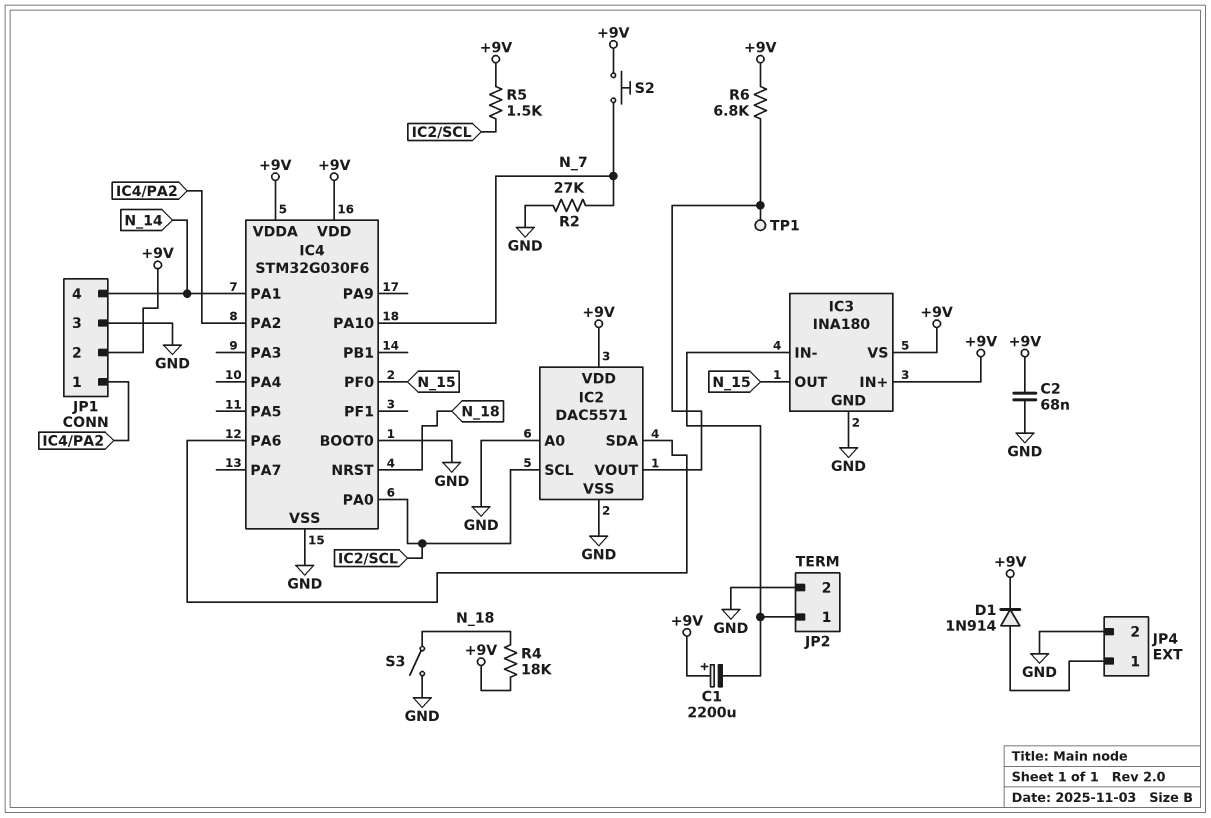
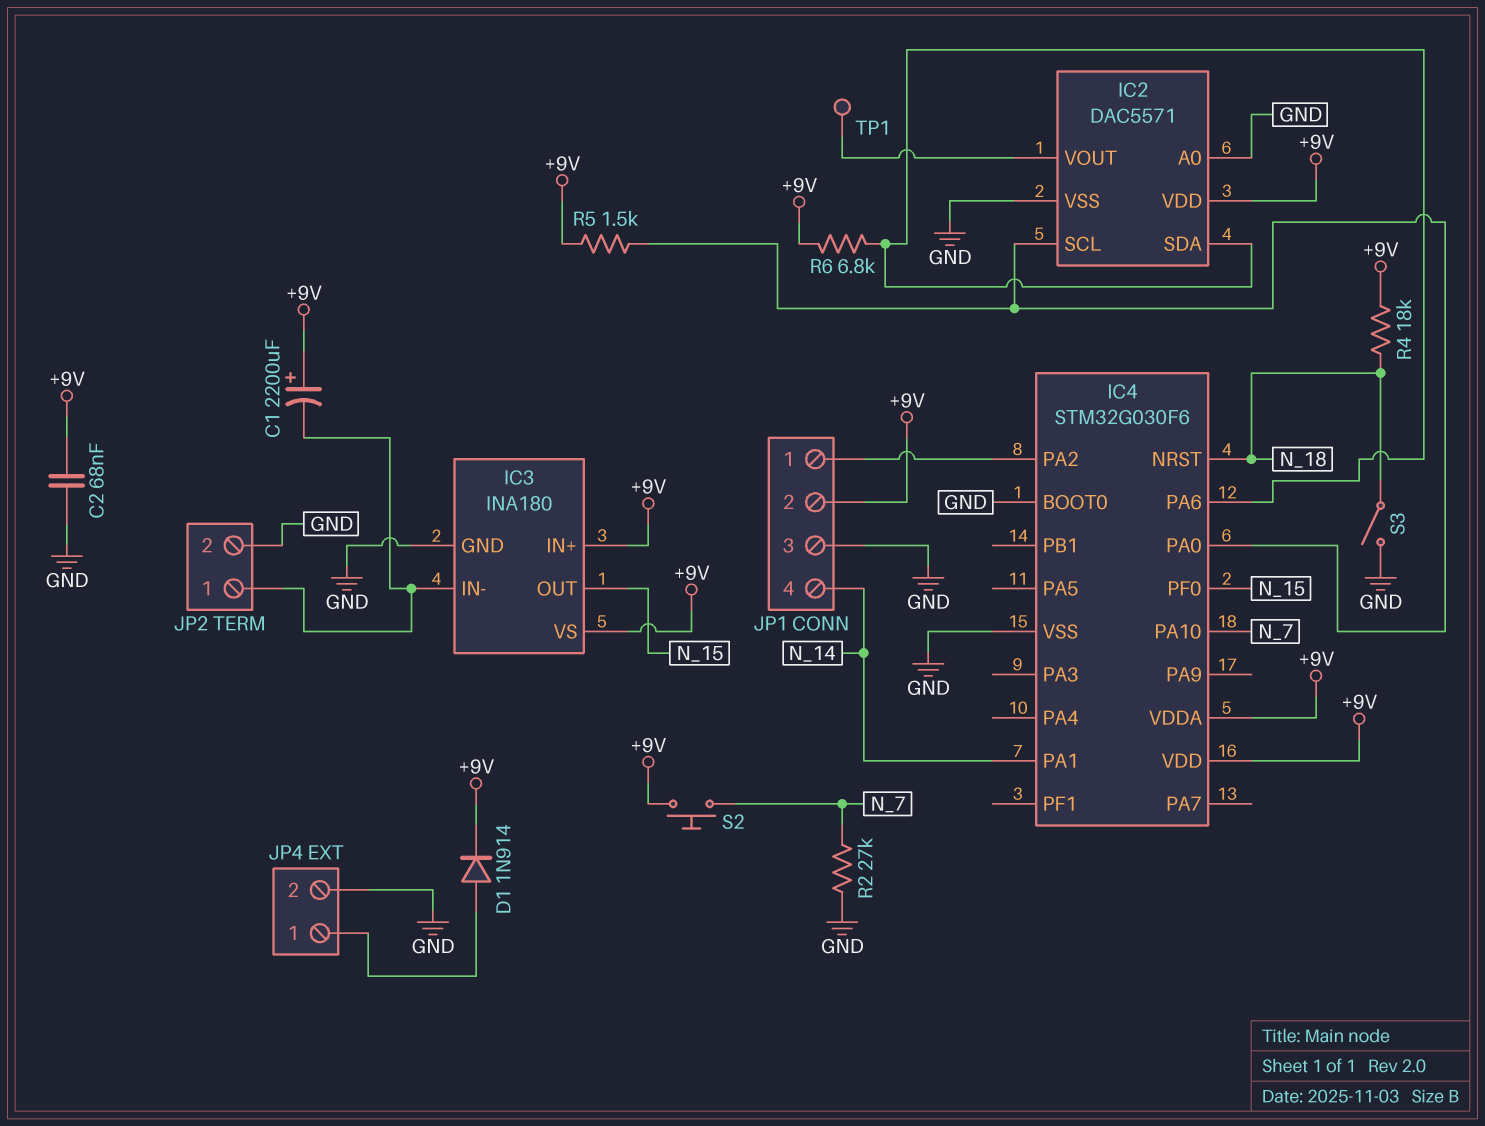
R6: 6.8k (+9V, IC2/VOUT) -> 6.8k (+9V, IC2/SDA)

